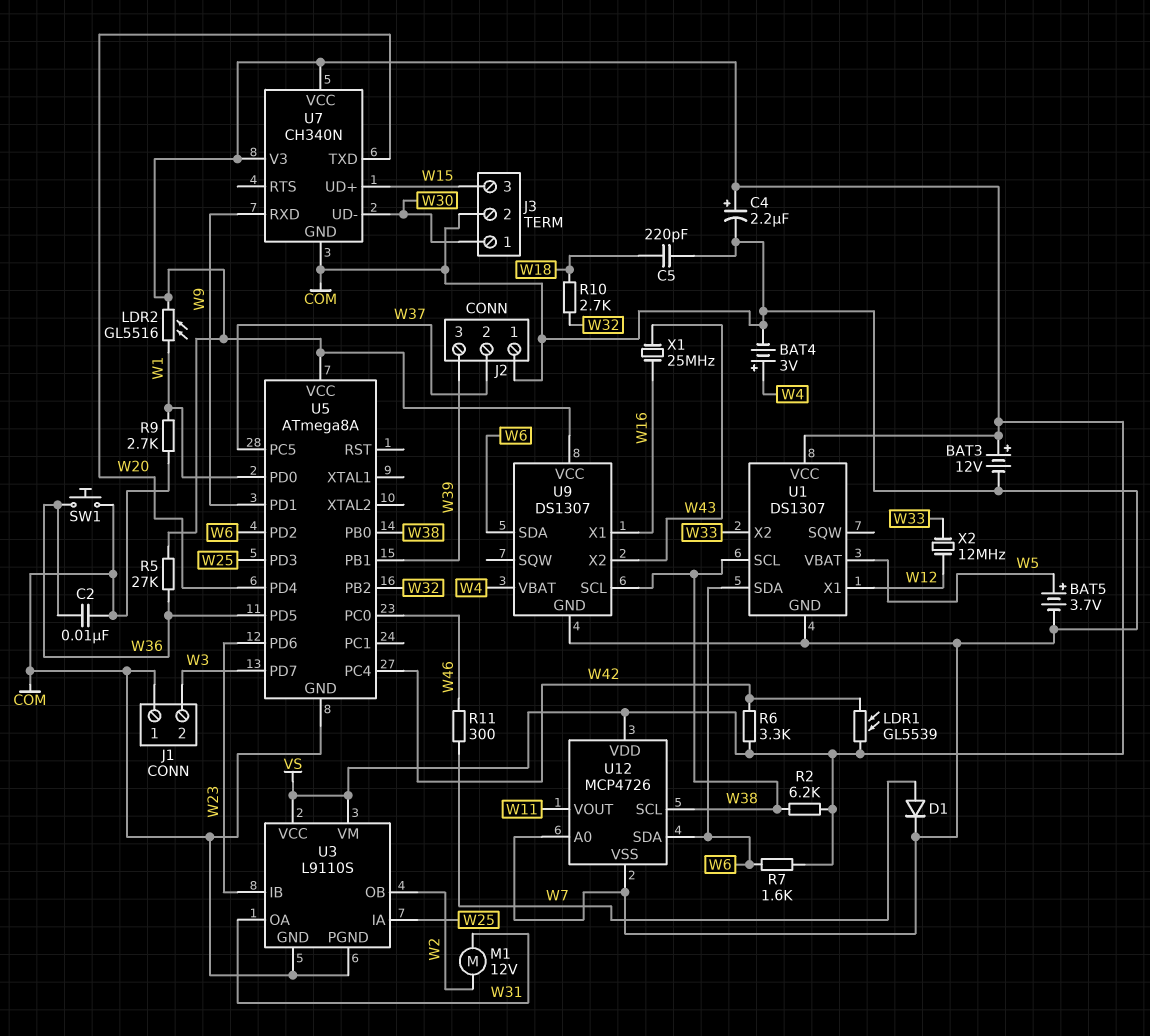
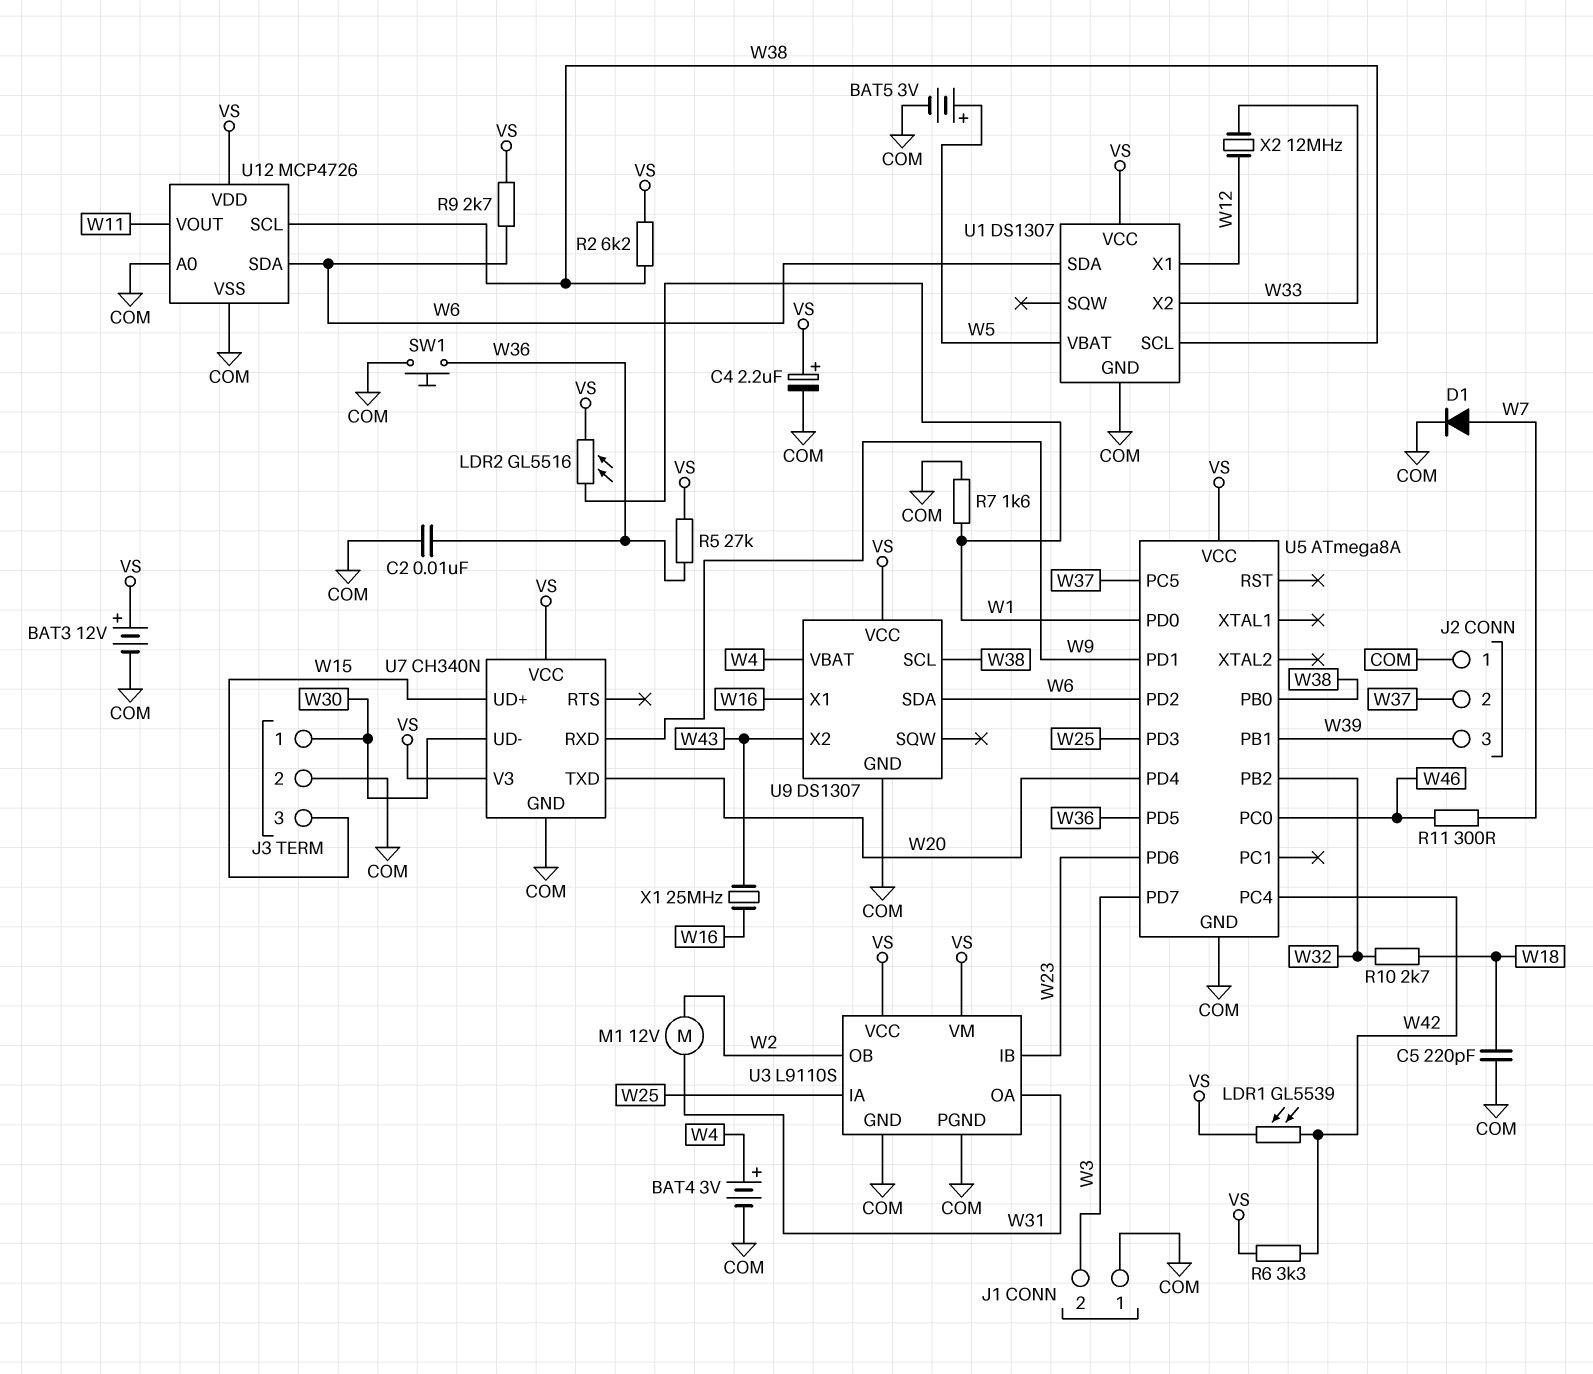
BAT5: 3.7V (plus W5, minus COM) -> 3V (plus W5, minus COM)
R7: 1.6k (VS, W6) -> 1.6k (COM, W1)
R9: 2.7k (COM, W1) -> 2.7k (VS, W6)

